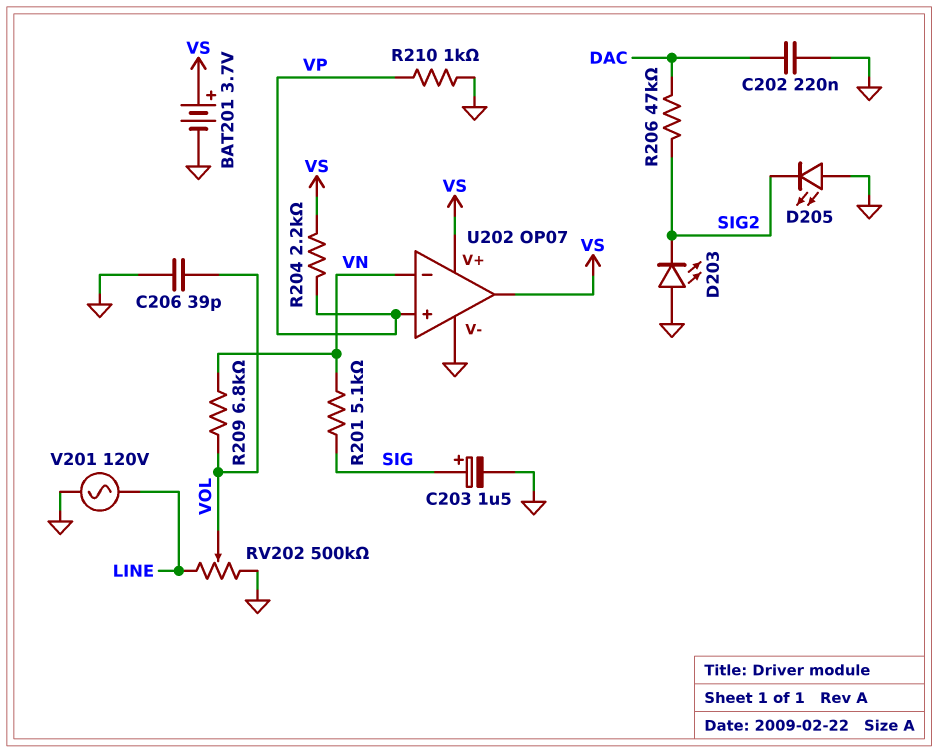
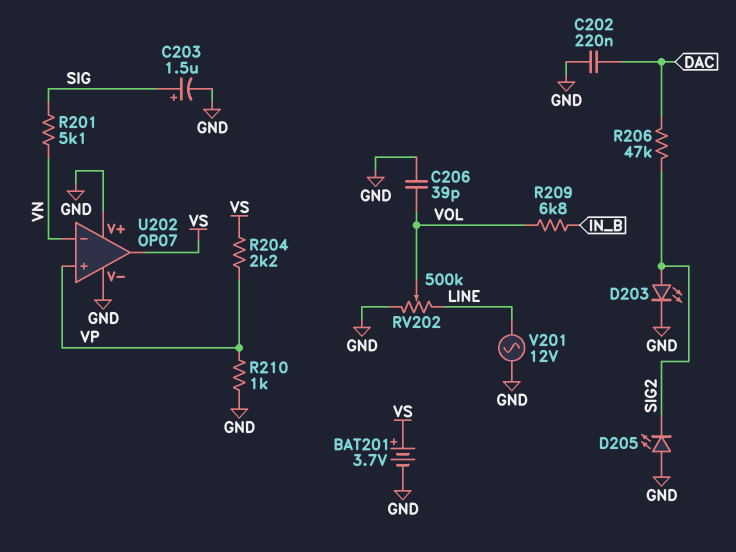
D203: LED (A GND, K SIG2) -> LED (A SIG2, K GND)
R209: 6.8k (VN, VOL) -> 6.8k (IN_B, VOL)
U202 pin V+: VS -> GND
V201: AC 120V (GND, LINE) -> AC 12V (GND, LINE)

